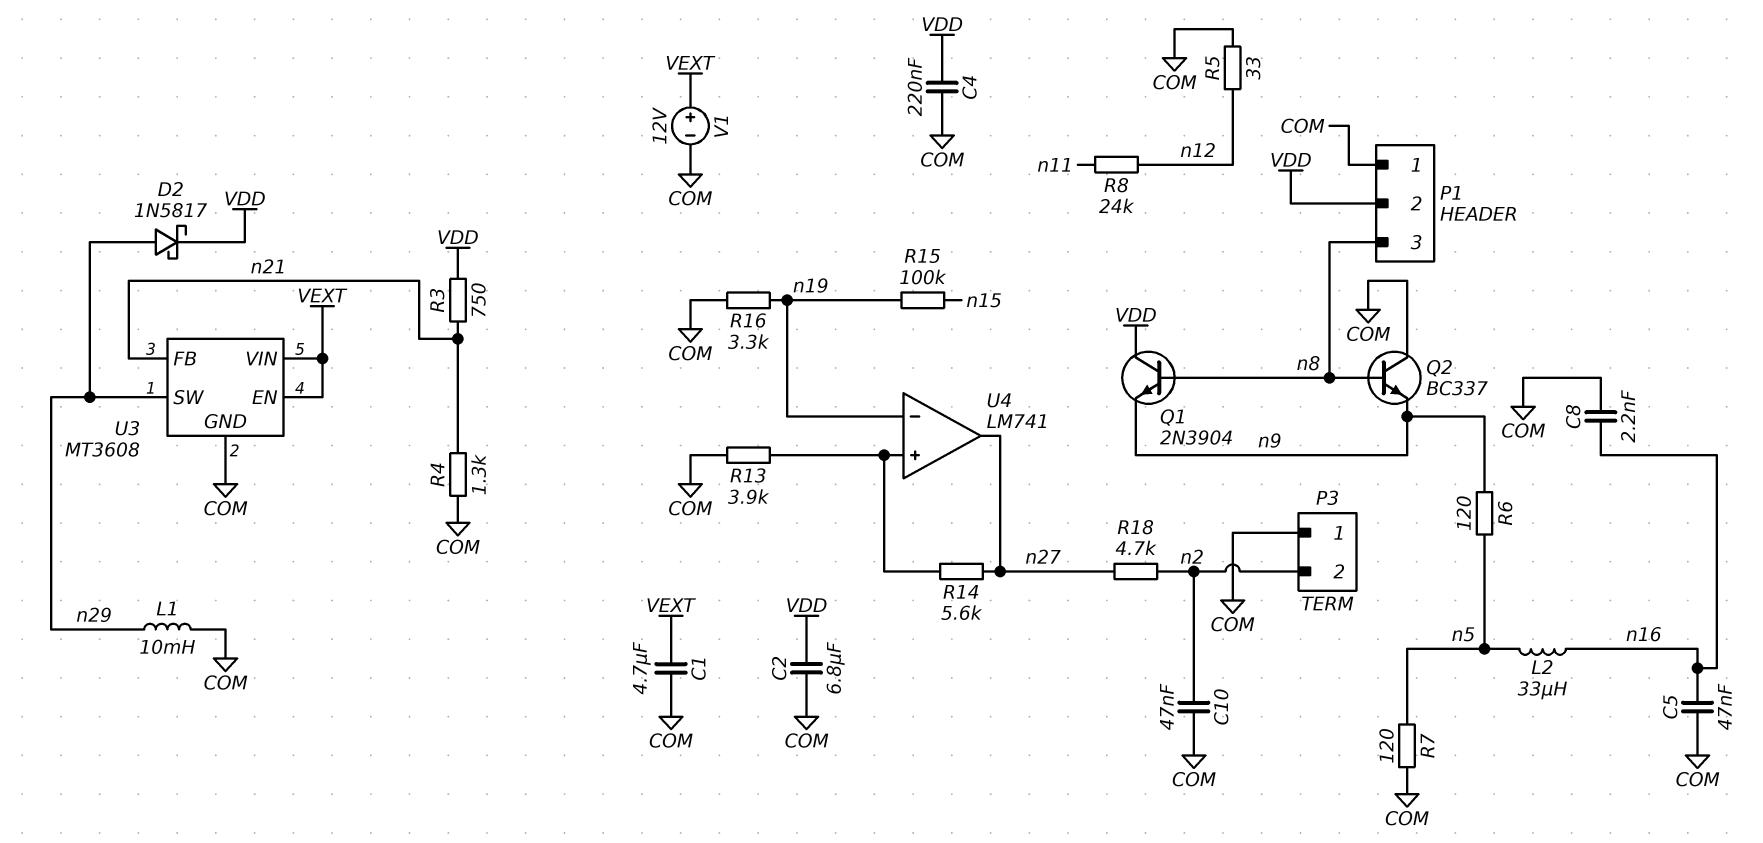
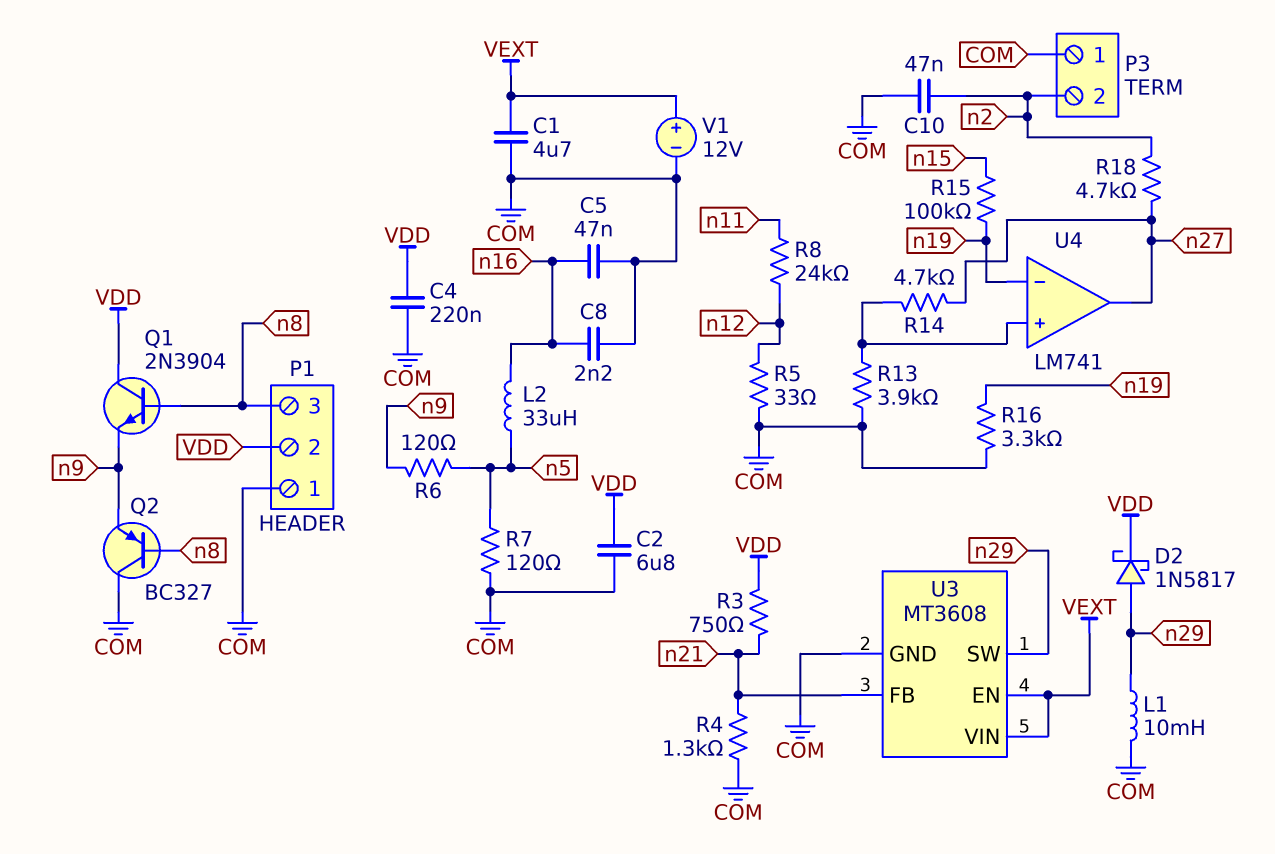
Q2: NPN BC337 (B n8, C COM, E n9) -> PNP BC327 (B n8, C COM, E n9)
R14: 5.6k (U4/in+, n27) -> 4.7k (U4/in+, n27)

